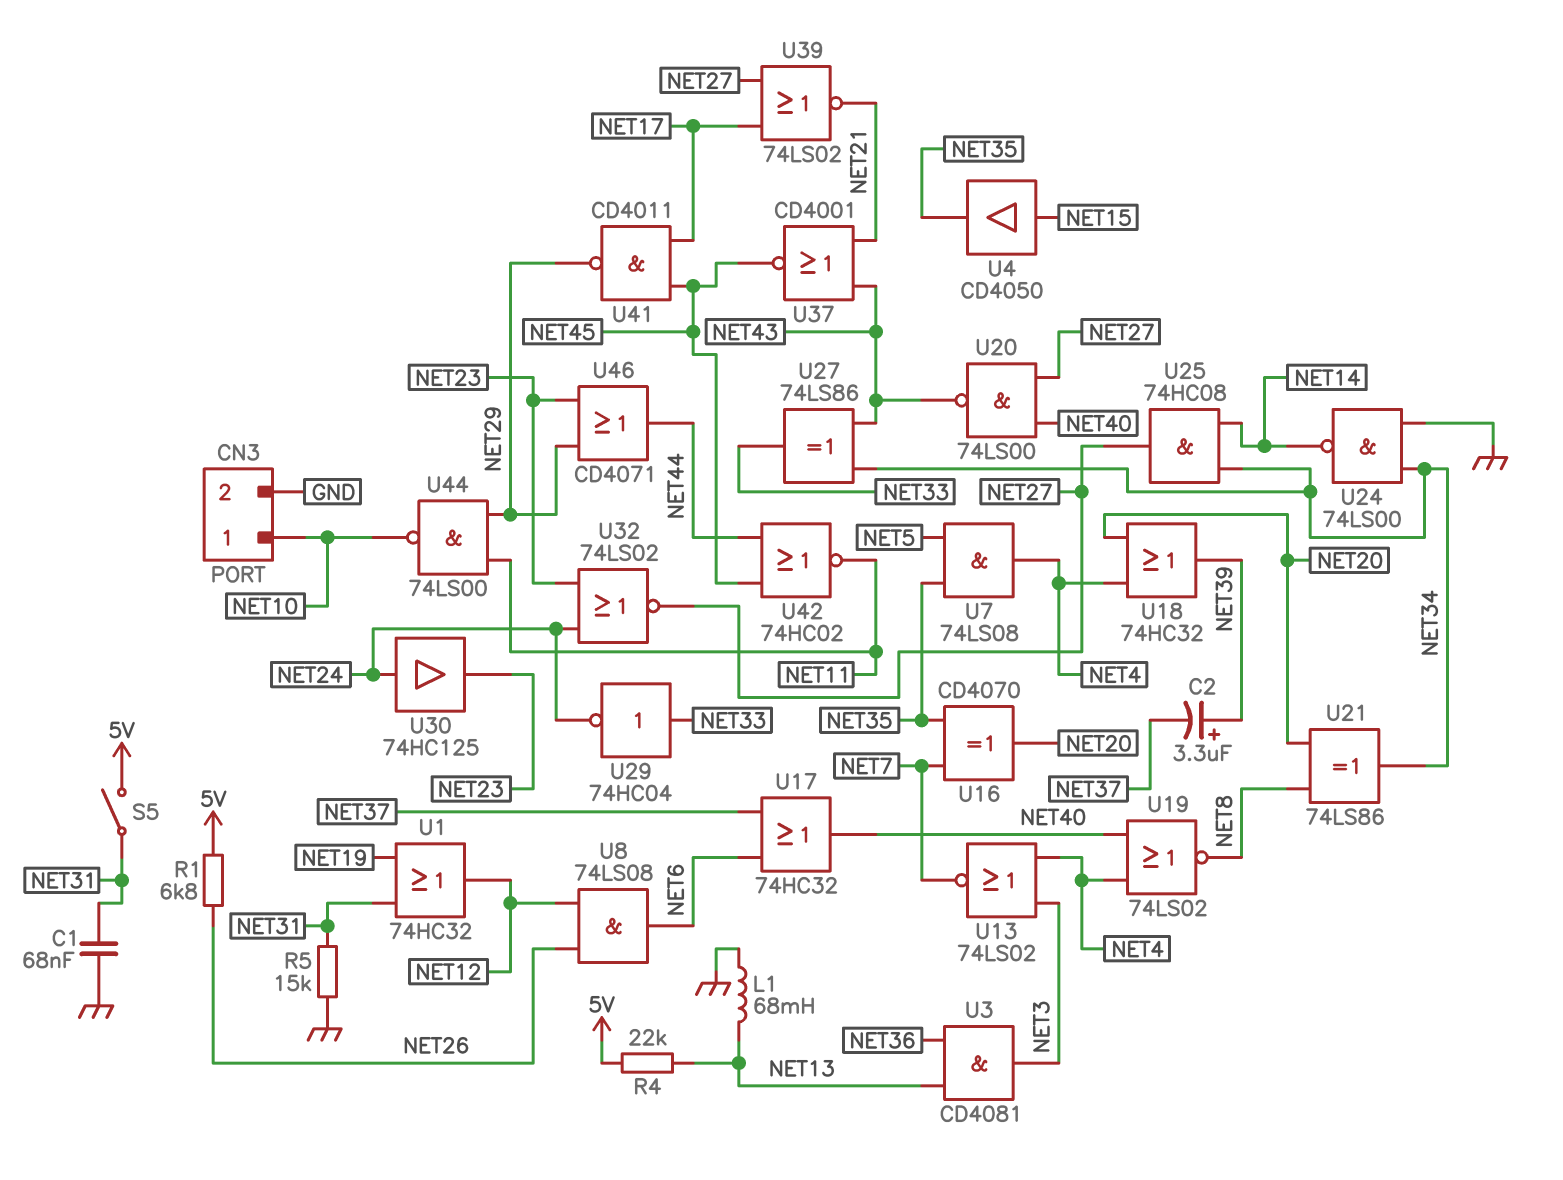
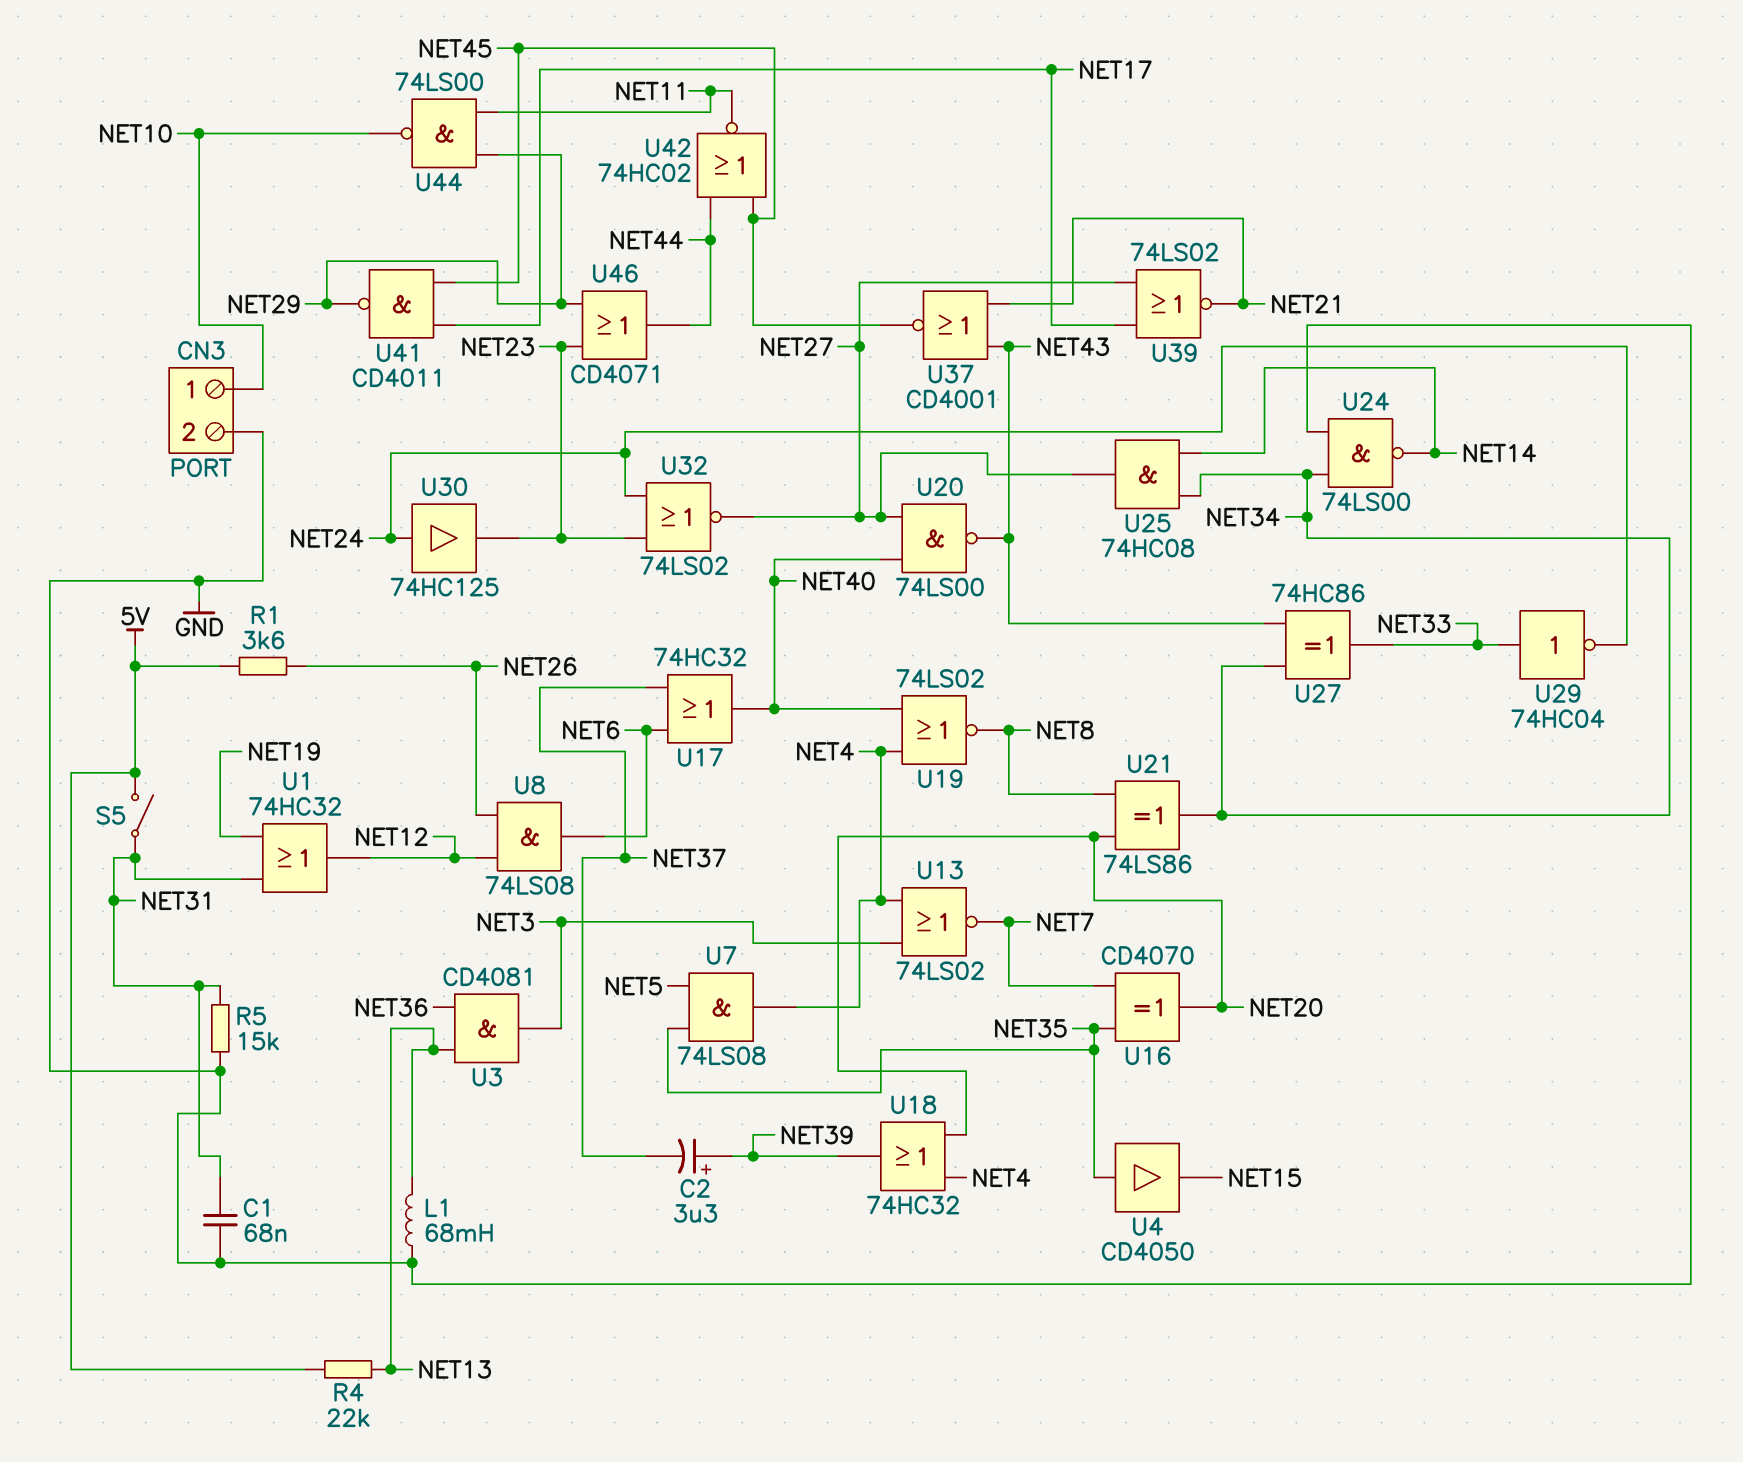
R1: 6.8k (5V, NET26) -> 3.6k (5V, NET26)
U4: buffer CD4050 (in NET15, out NET35) -> buffer CD4050 (in NET35, out NET15)
U27: XOR 74LS86 (in NET34, in NET43, out NET33) -> XOR 74HC86 (in NET34, in NET43, out NET33)

